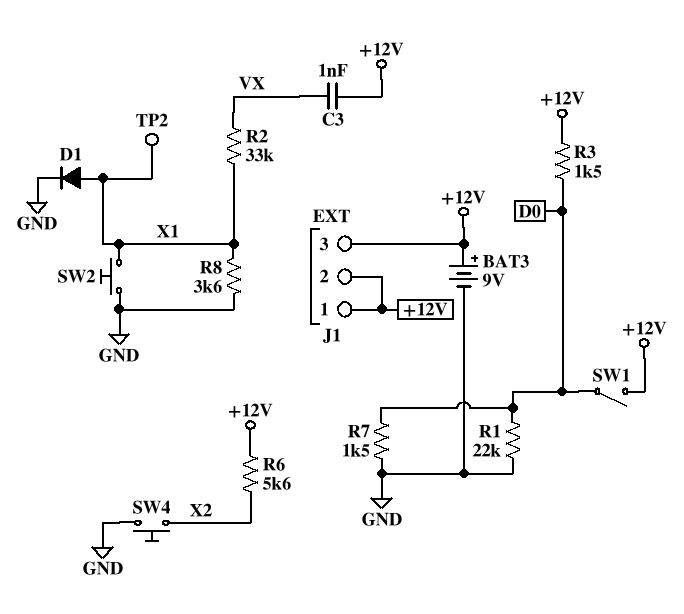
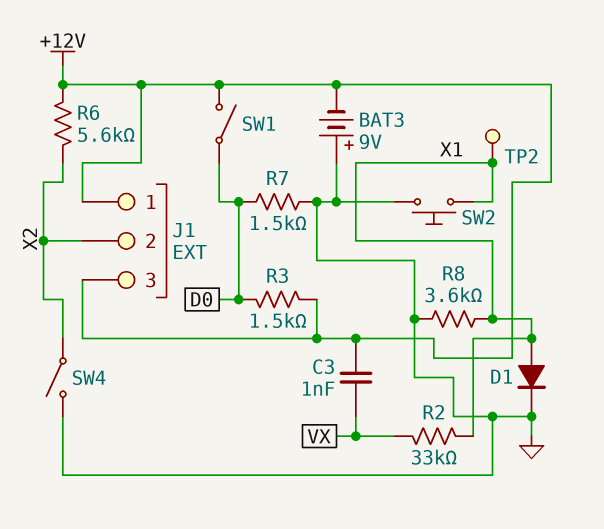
BAT3: 9V (plus +12V, minus GND) -> 9V (plus GND, minus +12V)
J1 pin 2: +12V -> X2
R1: 22k (D0, GND) -> none
SW4: button (GND, X2) -> switch (GND, X2)

